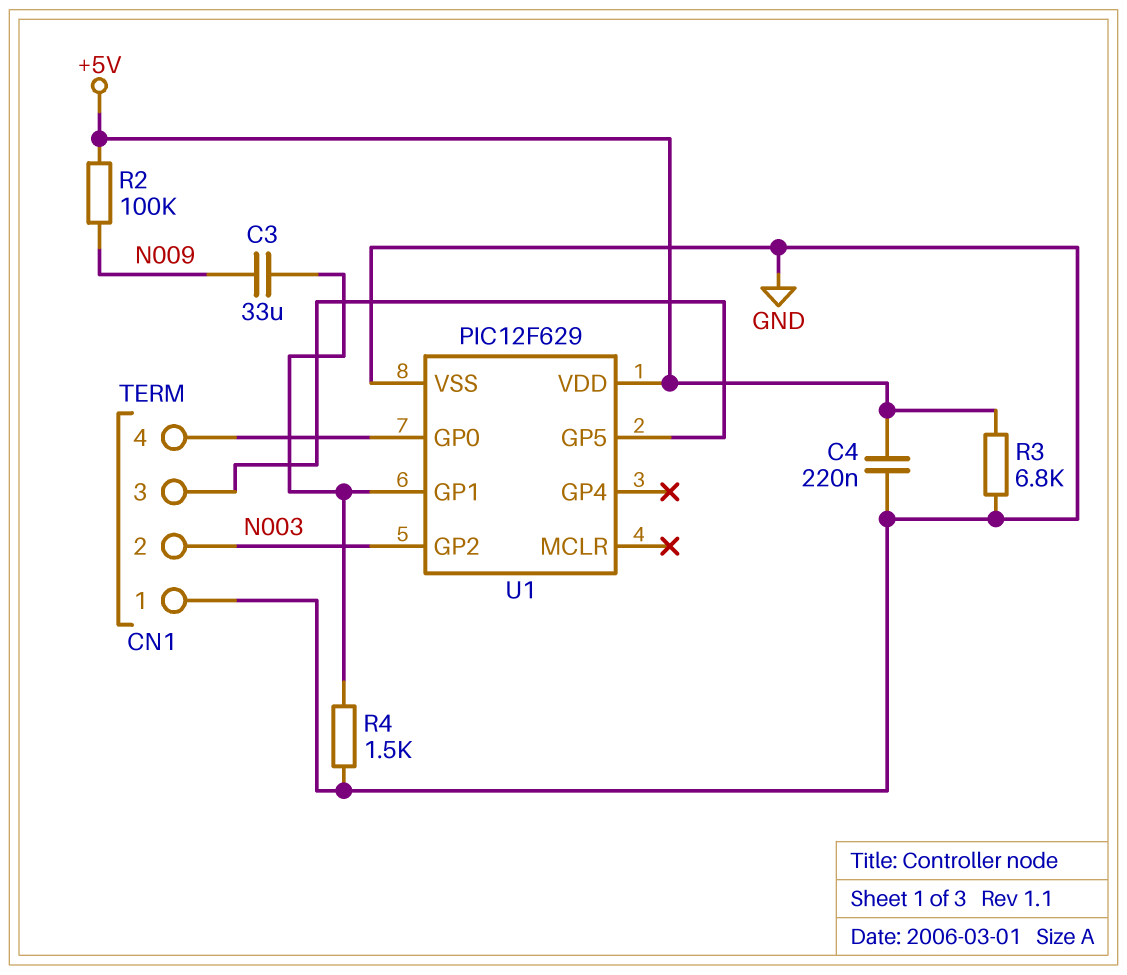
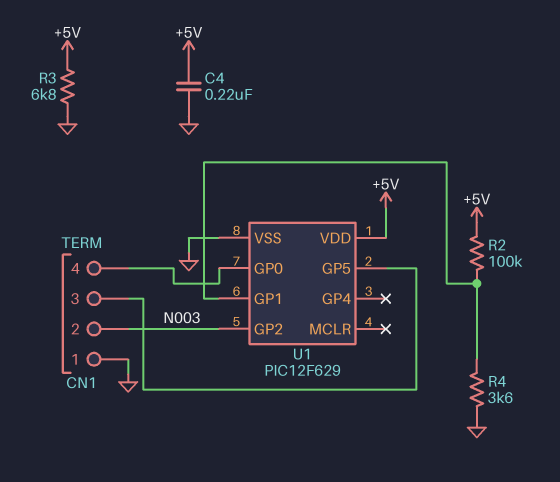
C3: 33uF (N009, U1/GP1) -> none
R2: 100k (+5V, N009) -> 100k (+5V, U1/GP1)
R4: 1.5k (GND, U1/GP1) -> 3.6k (GND, U1/GP1)

